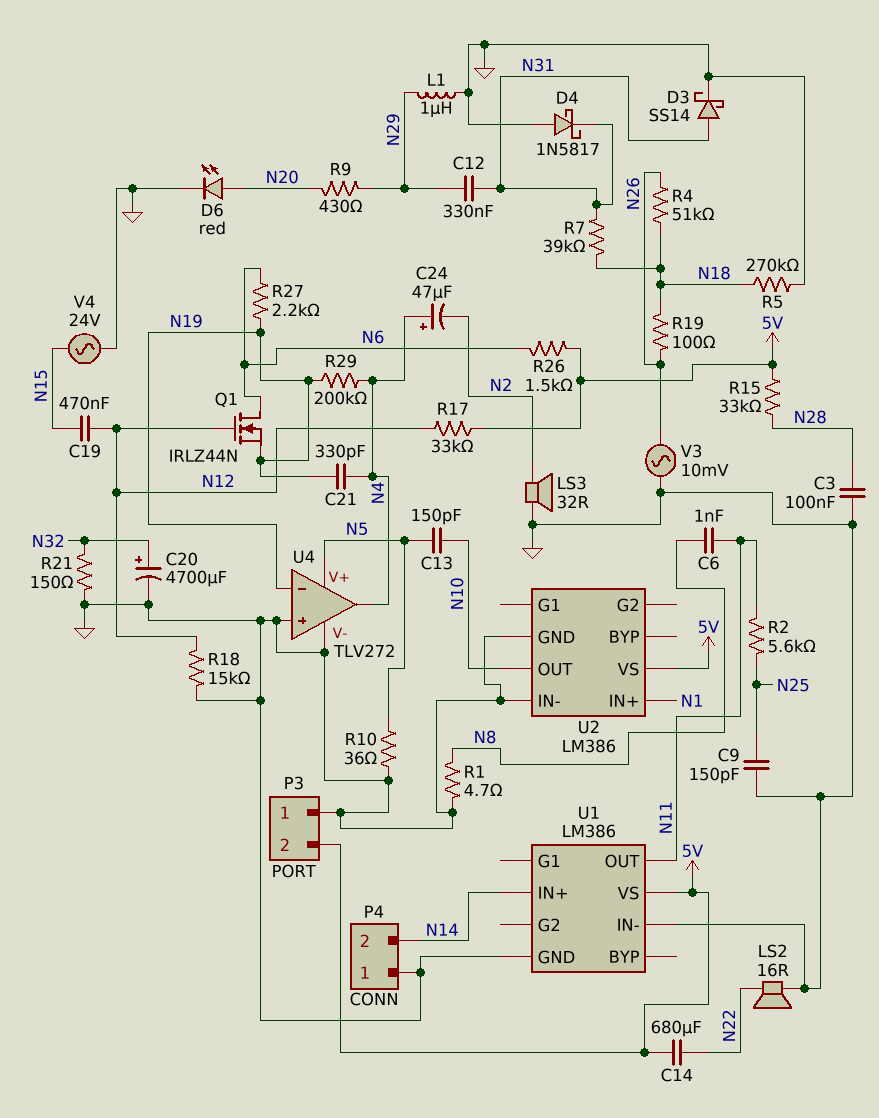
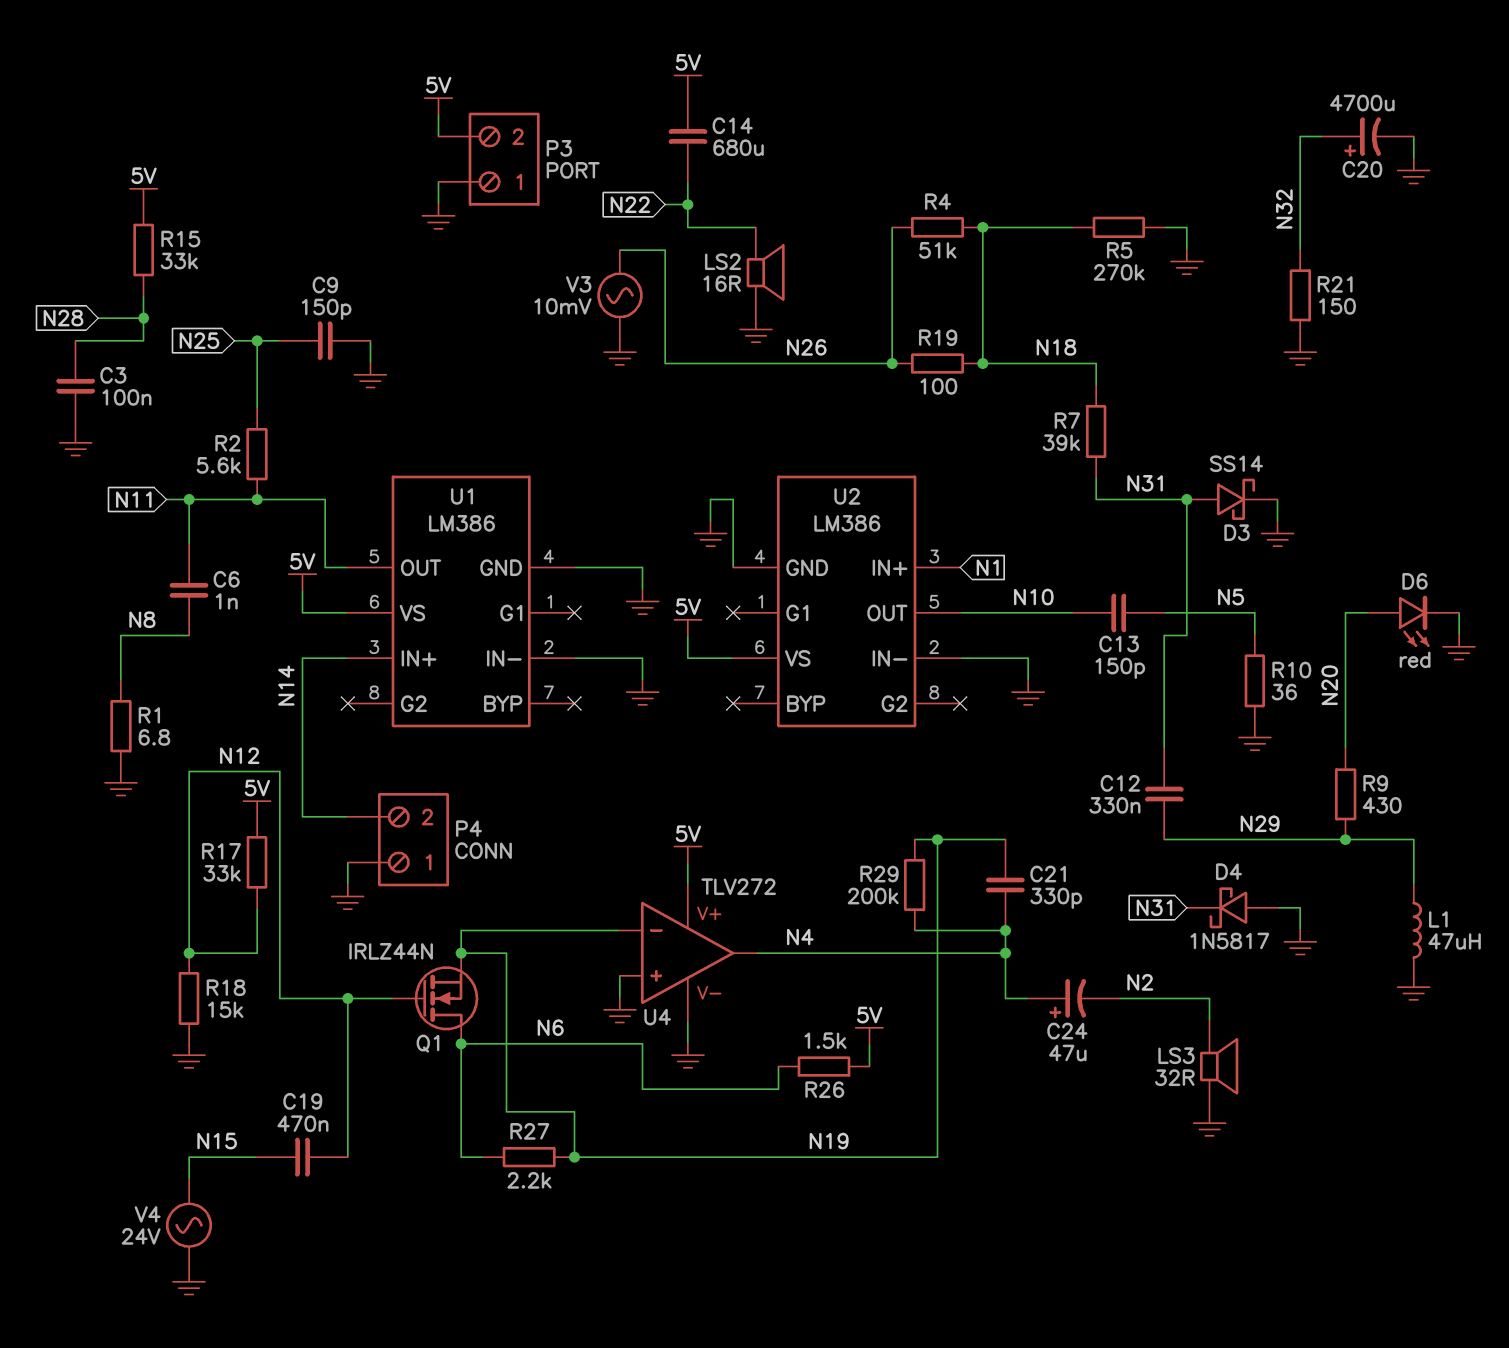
L1: 1uH (GND, N29) -> 47uH (GND, N29)
R1: 4.7 (GND, N8) -> 6.8 (GND, N8)
U4 pin V+: N5 -> 5V

